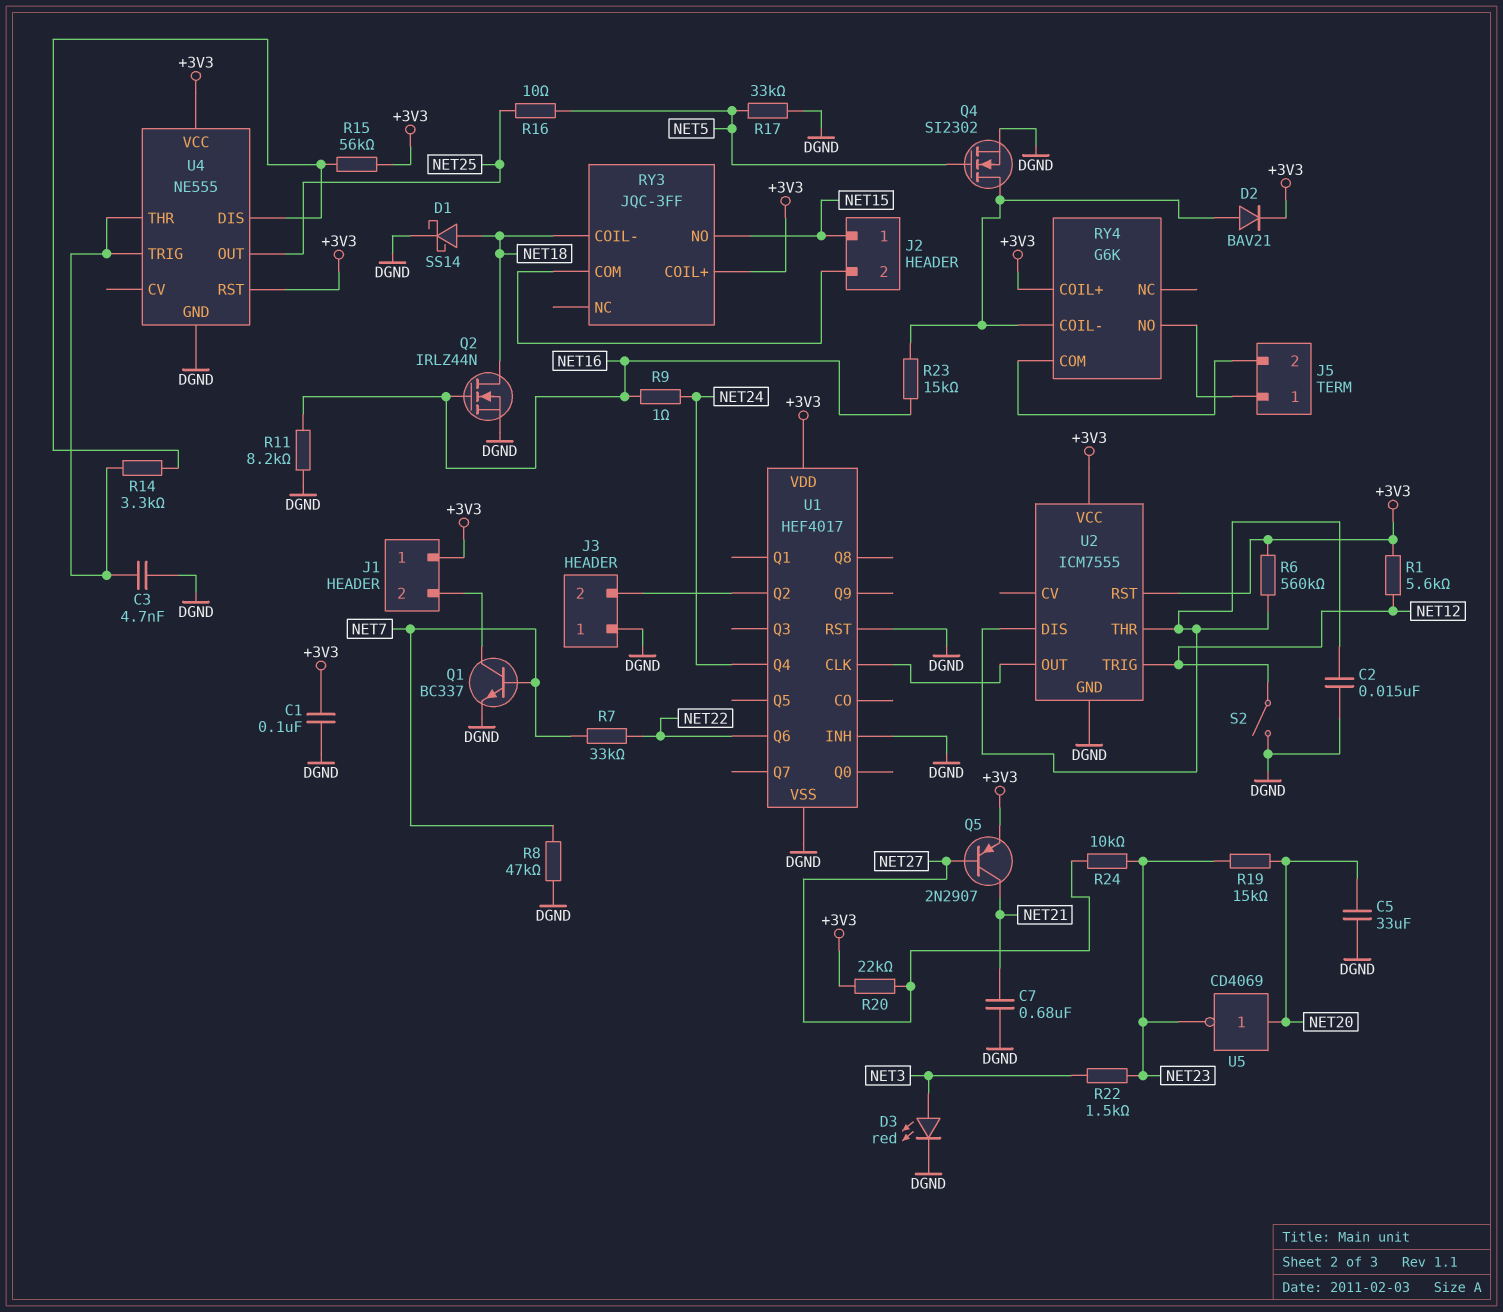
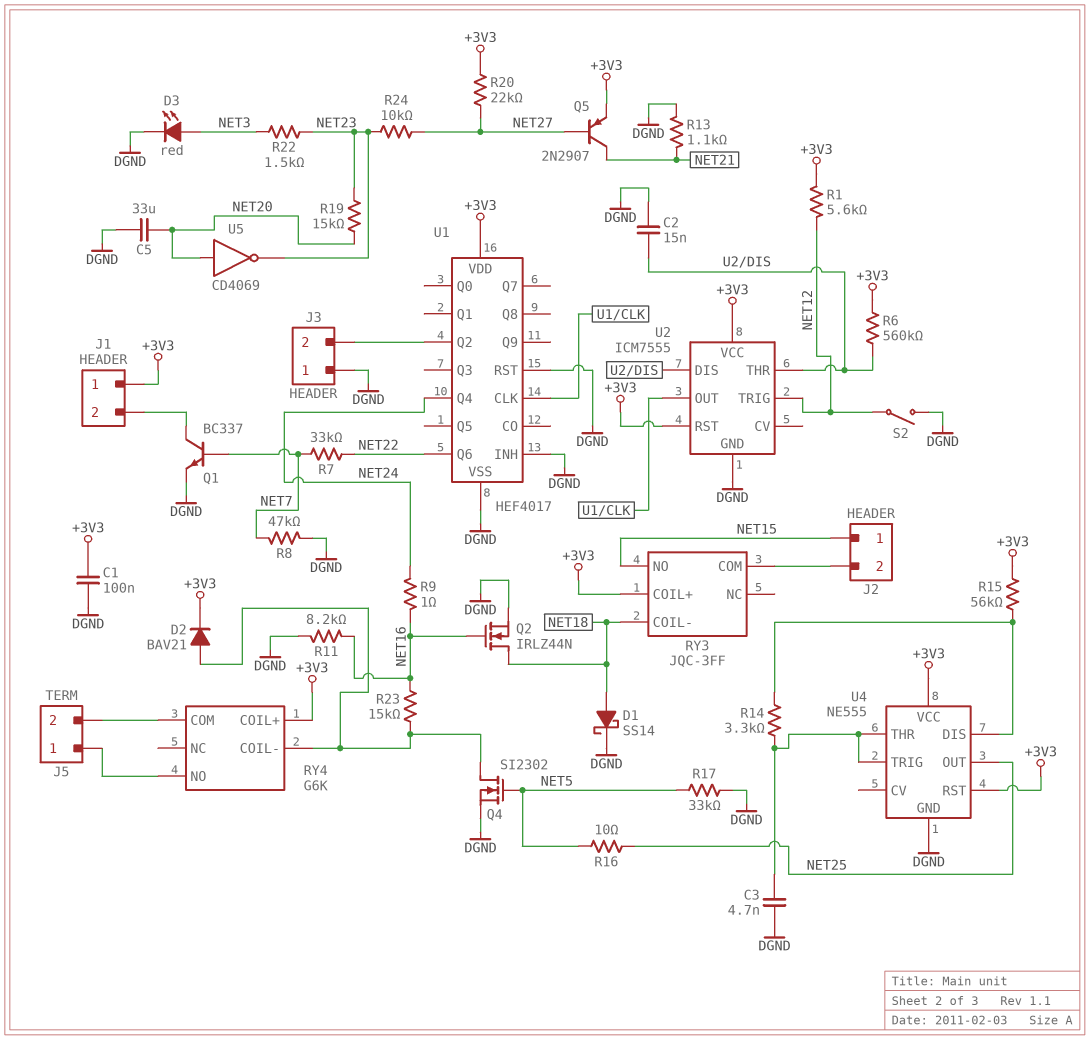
C7: 680nF (DGND, NET21) -> none
R13: none -> 1.1k (DGND, NET21)

